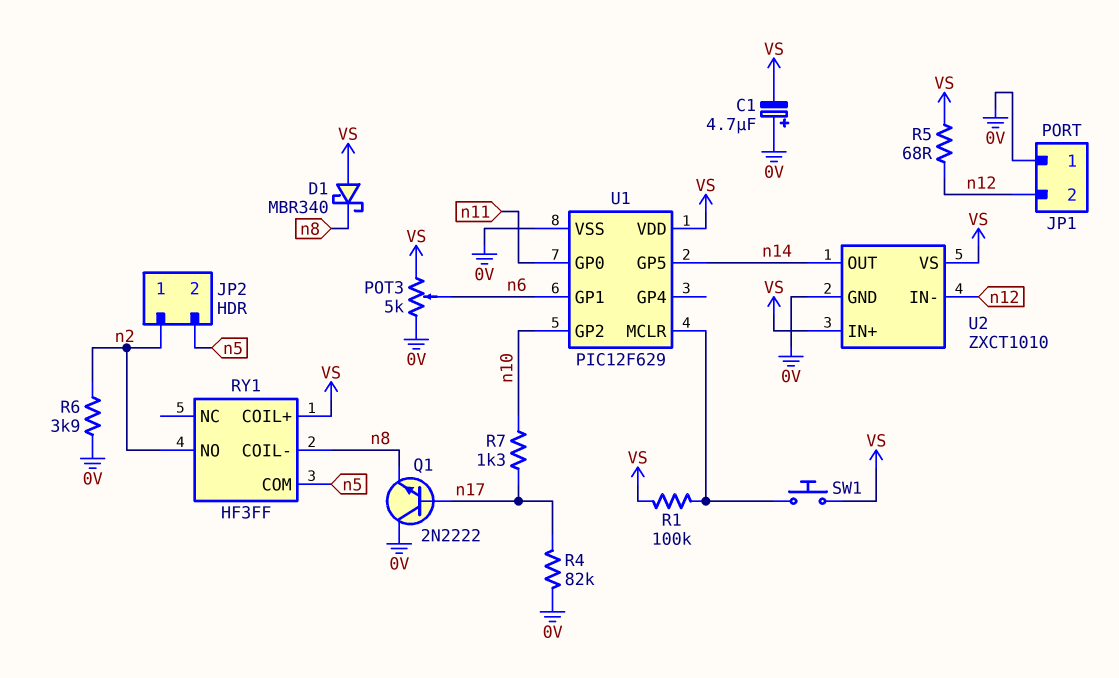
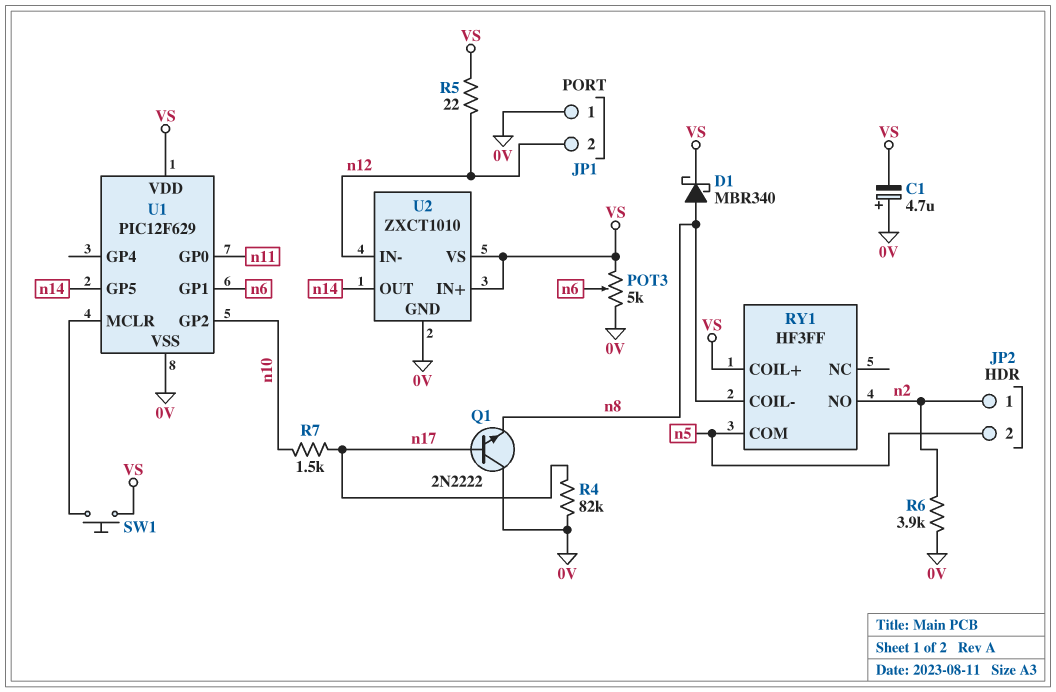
D1: schottky MBR340 (A VS, K n8) -> schottky MBR340 (A n8, K VS)
R1: 100k (U1/MCLR, VS) -> none
R5: 68 (VS, n12) -> 22 (VS, n12)
R7: 1.3k (n10, n17) -> 1.5k (n10, n17)

